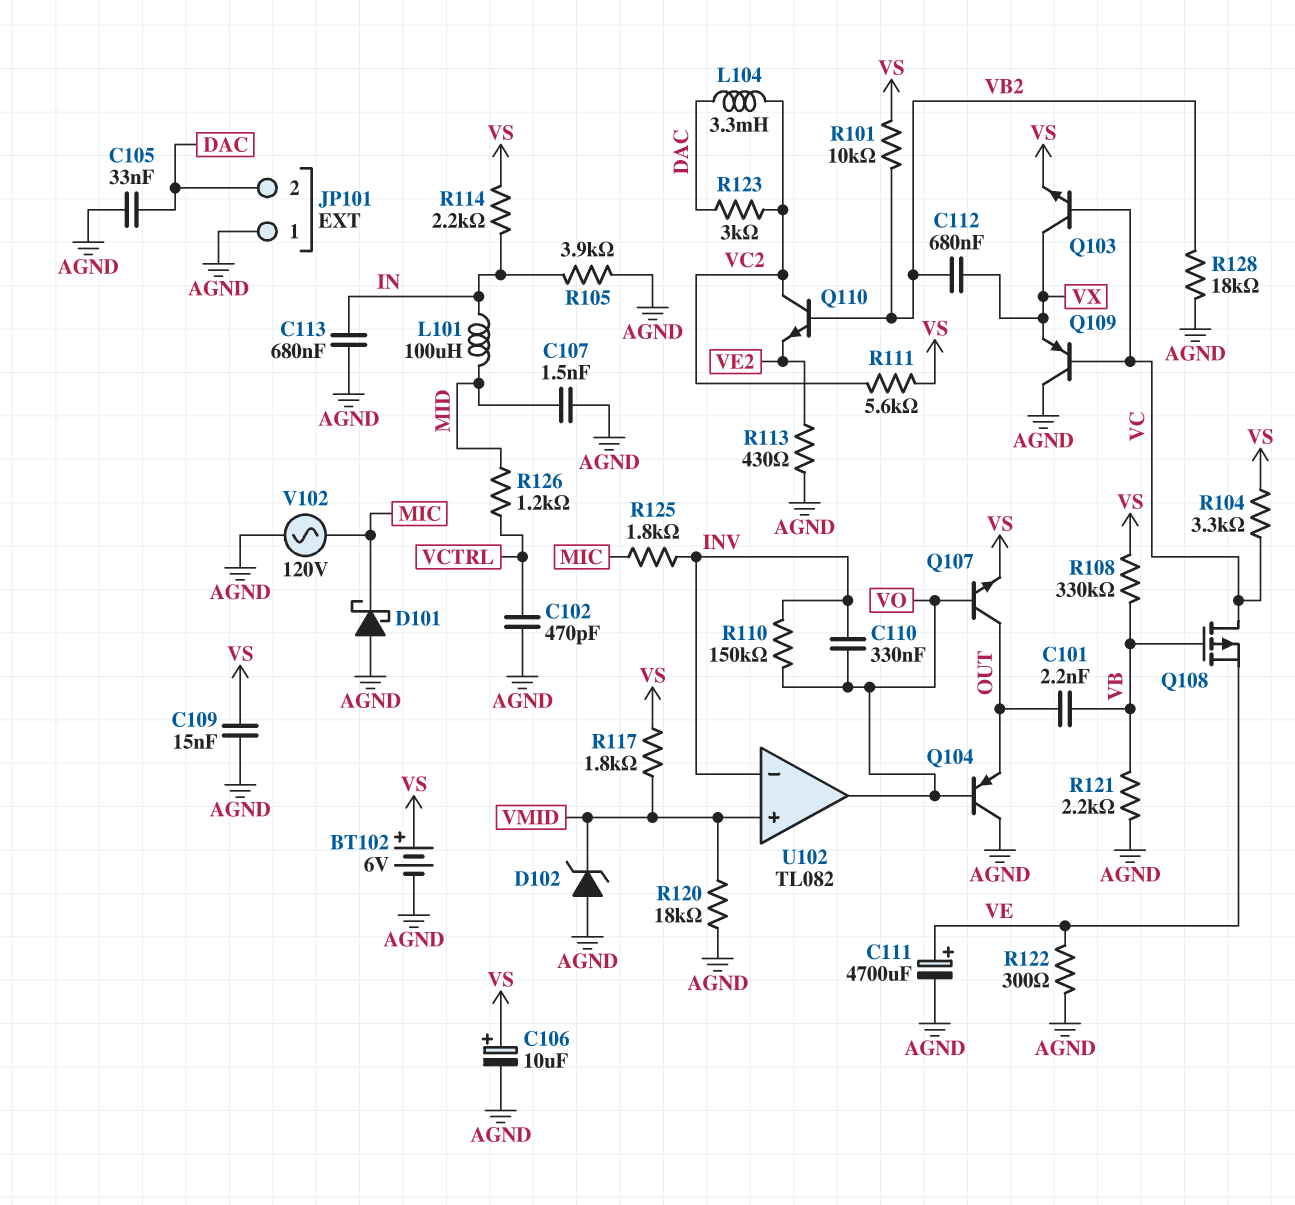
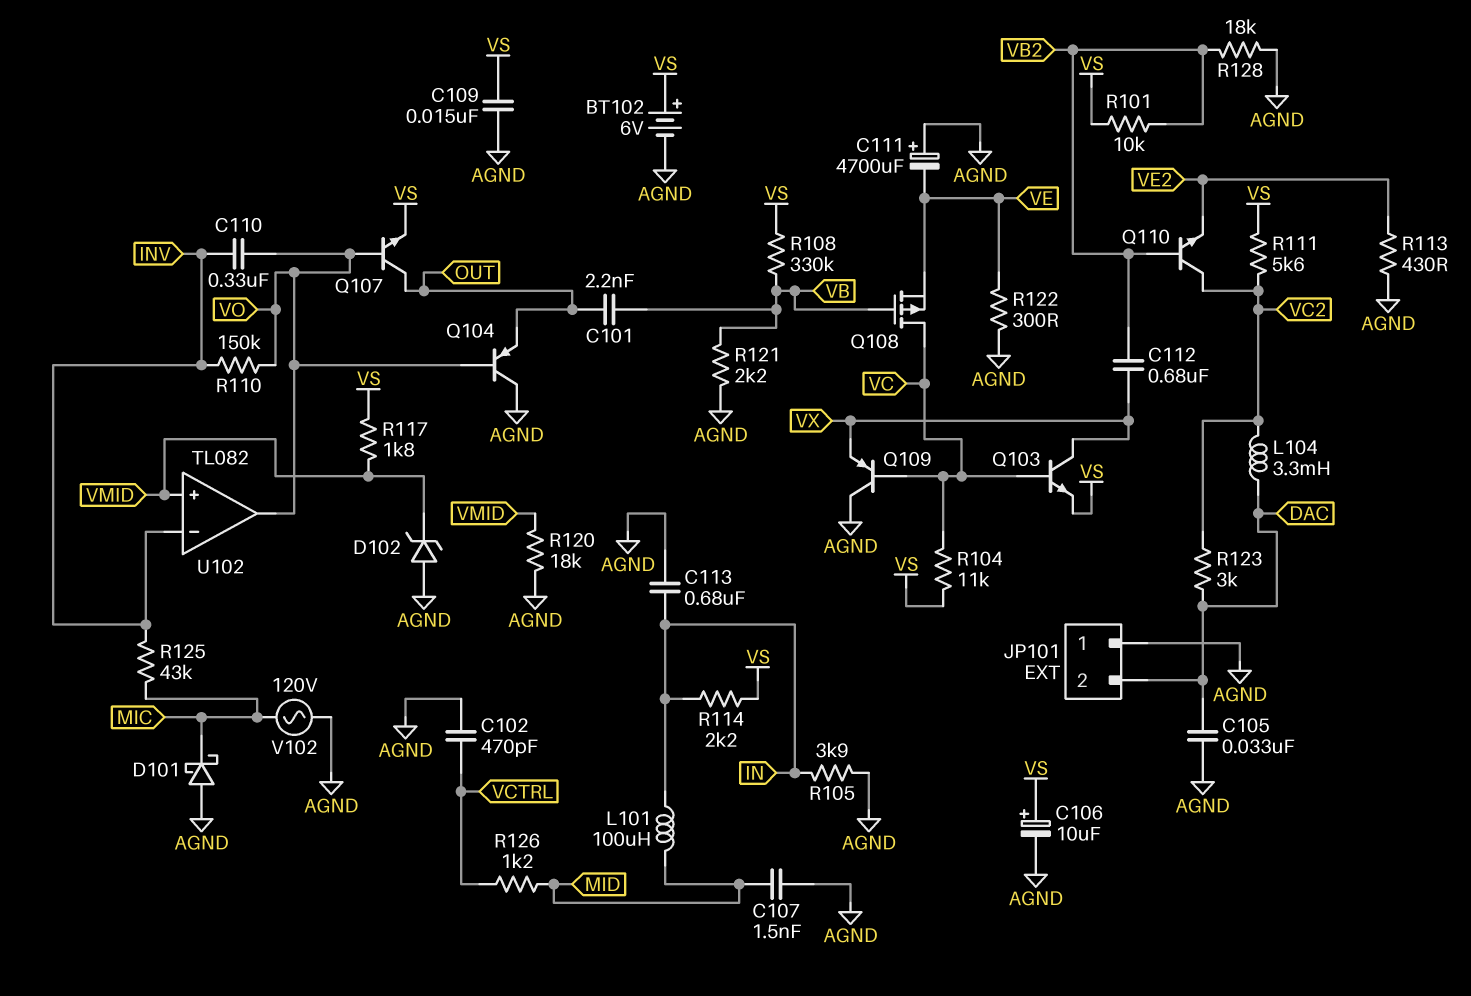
C111: 4700uF (plus VE, minus AGND) -> 4700uF (plus AGND, minus VE)
R104: 3.3k (VC, VS) -> 11k (VC, VS)
R125: 1.8k (INV, MIC) -> 43k (INV, MIC)

